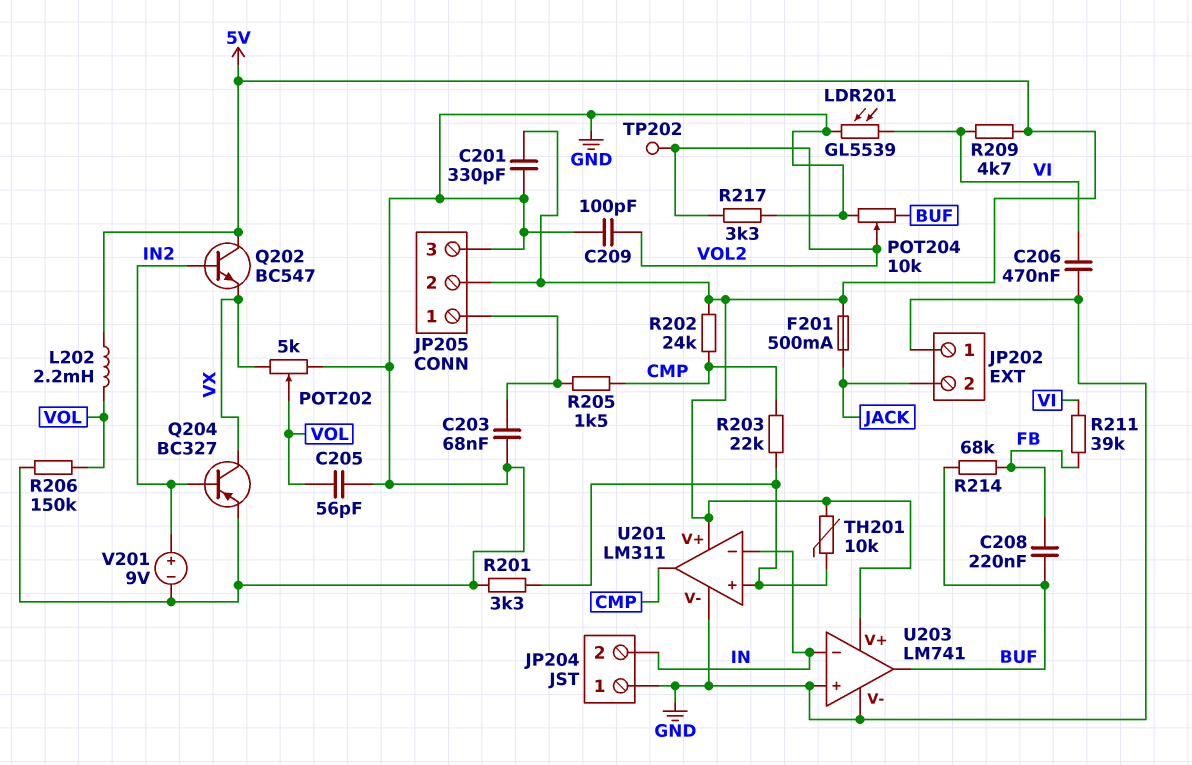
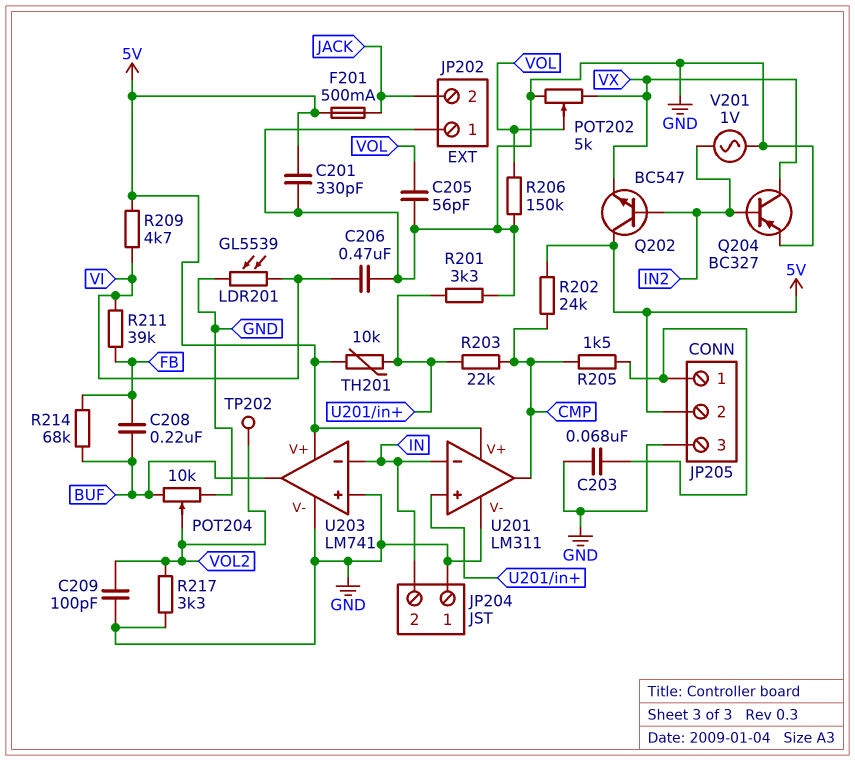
L202: 2.2mH (5V, VOL) -> none
V201: 9V (plus IN2, minus GND) -> AC 1V (GND, IN2)

